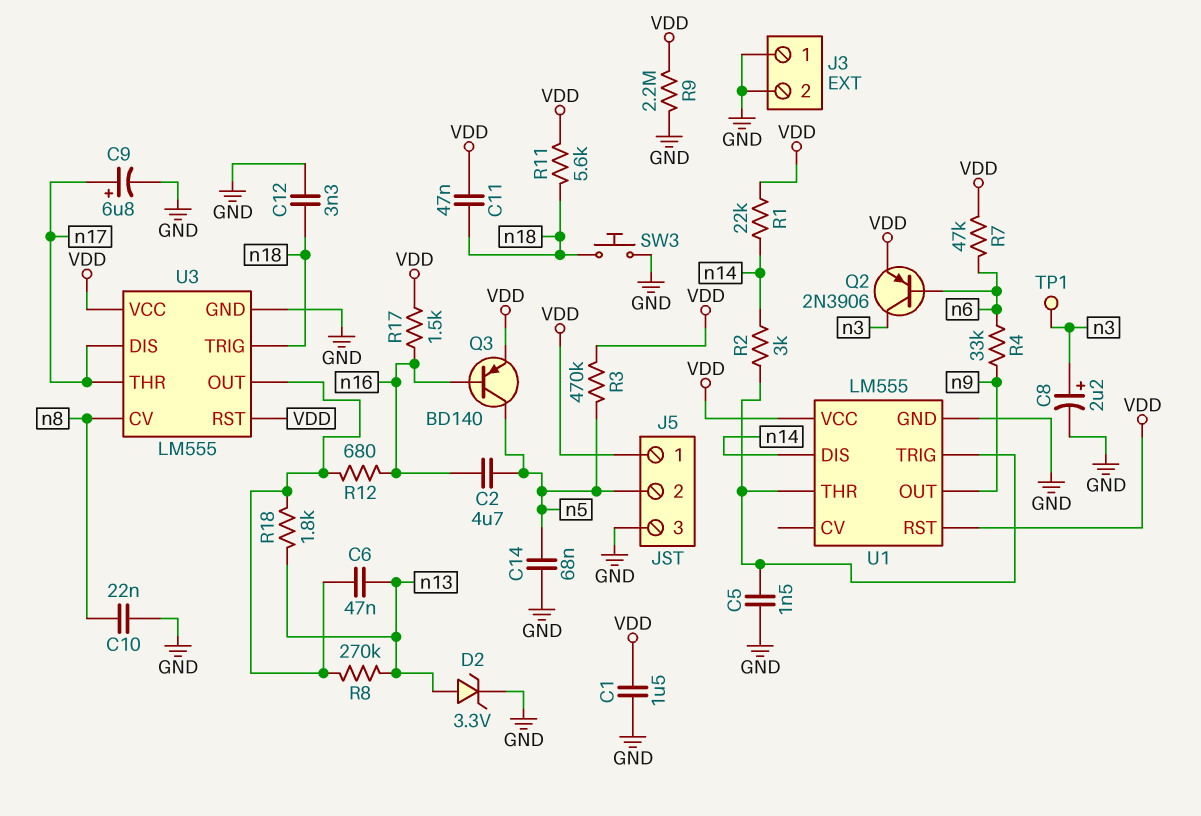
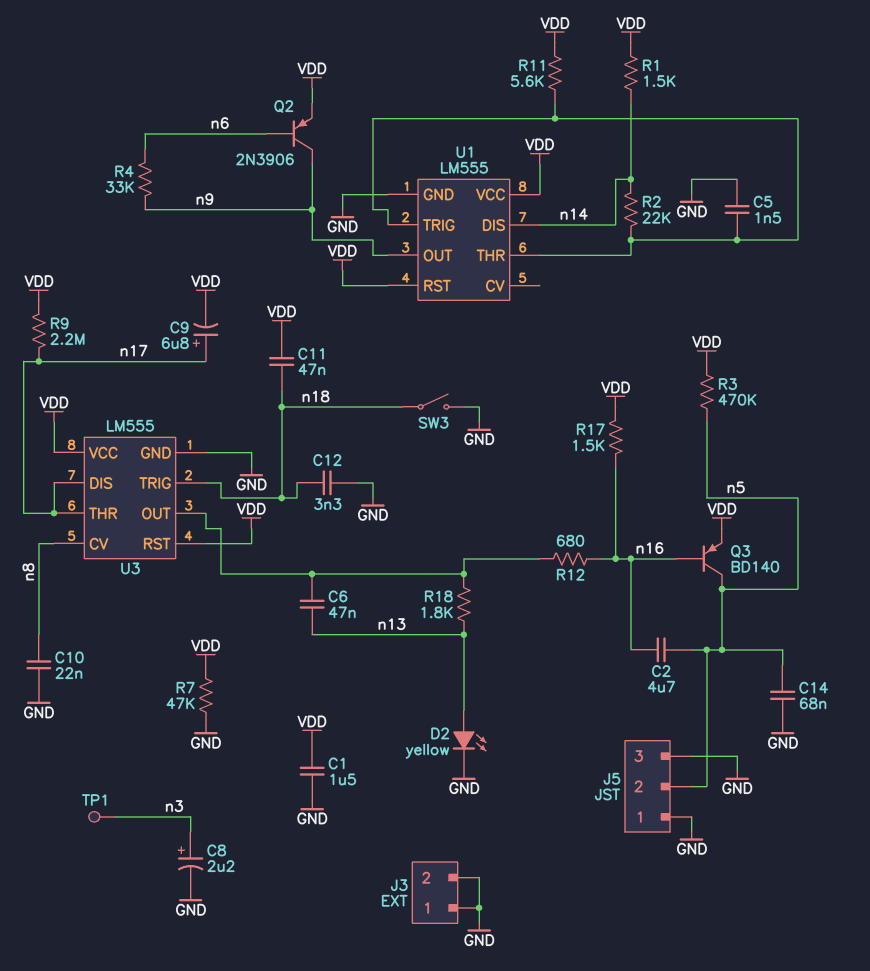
C9: 6.8uF (plus n17, minus GND) -> 6.8uF (plus n17, minus VDD)
D2: zener 3.3V (A n13, K GND) -> LED yellow (A n13, K GND)
J5 pin 1: VDD -> GND
Q2: PNP 2N3906 (B n6, C n3, E VDD) -> PNP 2N3906 (B n6, C n9, E VDD)
R1: 22k (VDD, n14) -> 1.5k (VDD, n14)
R2: 3k (U1/THR, n14) -> 22k (U1/THR, n14)
R7: 47k (VDD, n6) -> 47k (GND, VDD)
R8: 270k (U3/OUT, n13) -> none
R9: 2.2M (GND, VDD) -> 2.2M (VDD, n17)
R11: 5.6k (VDD, n18) -> 5.6k (U1/THR, VDD)
SW3: button (GND, n18) -> switch (GND, n18)

